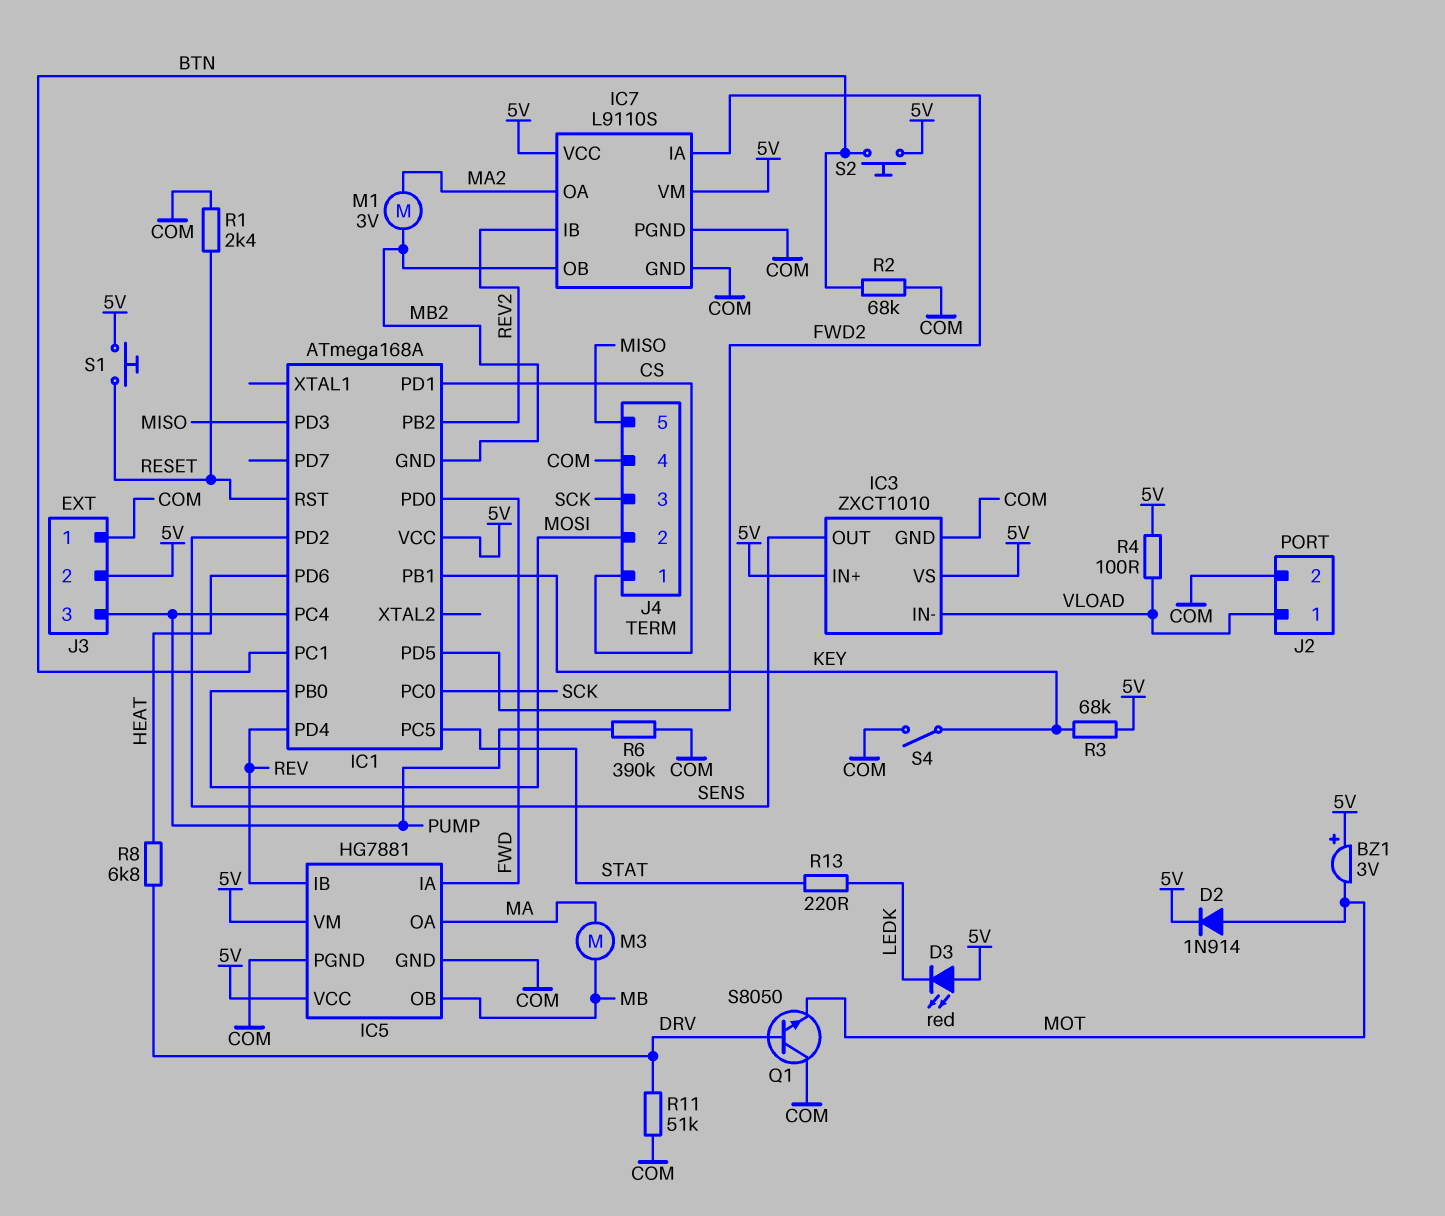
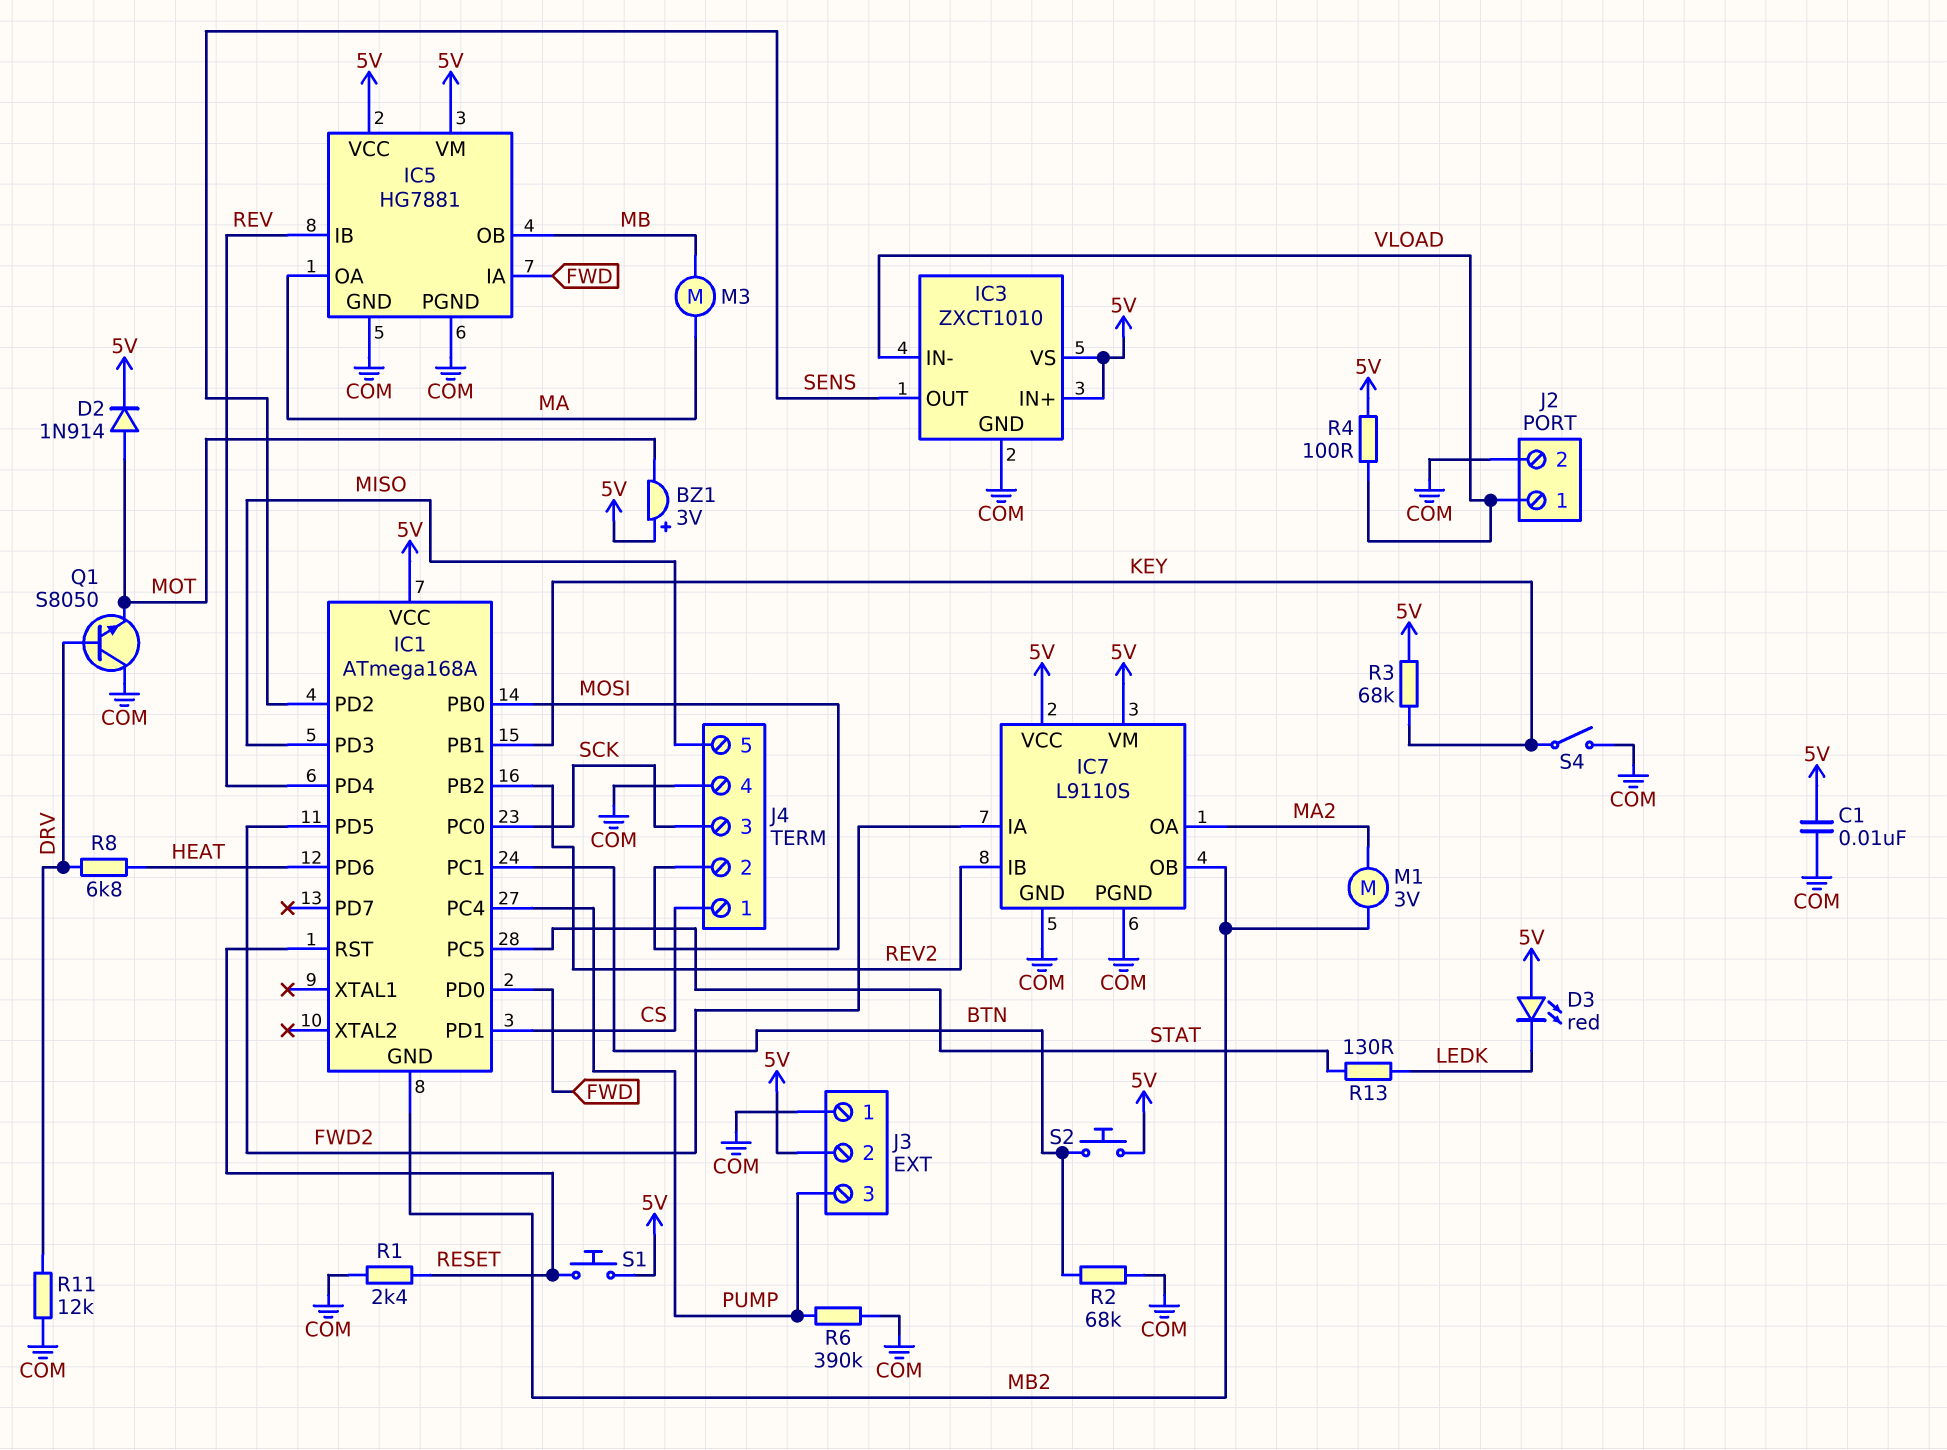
C1: none -> 10nF (5V, COM)
R11: 51k (COM, DRV) -> 12k (COM, DRV)
R13: 220 (LEDK, STAT) -> 130 (LEDK, STAT)

